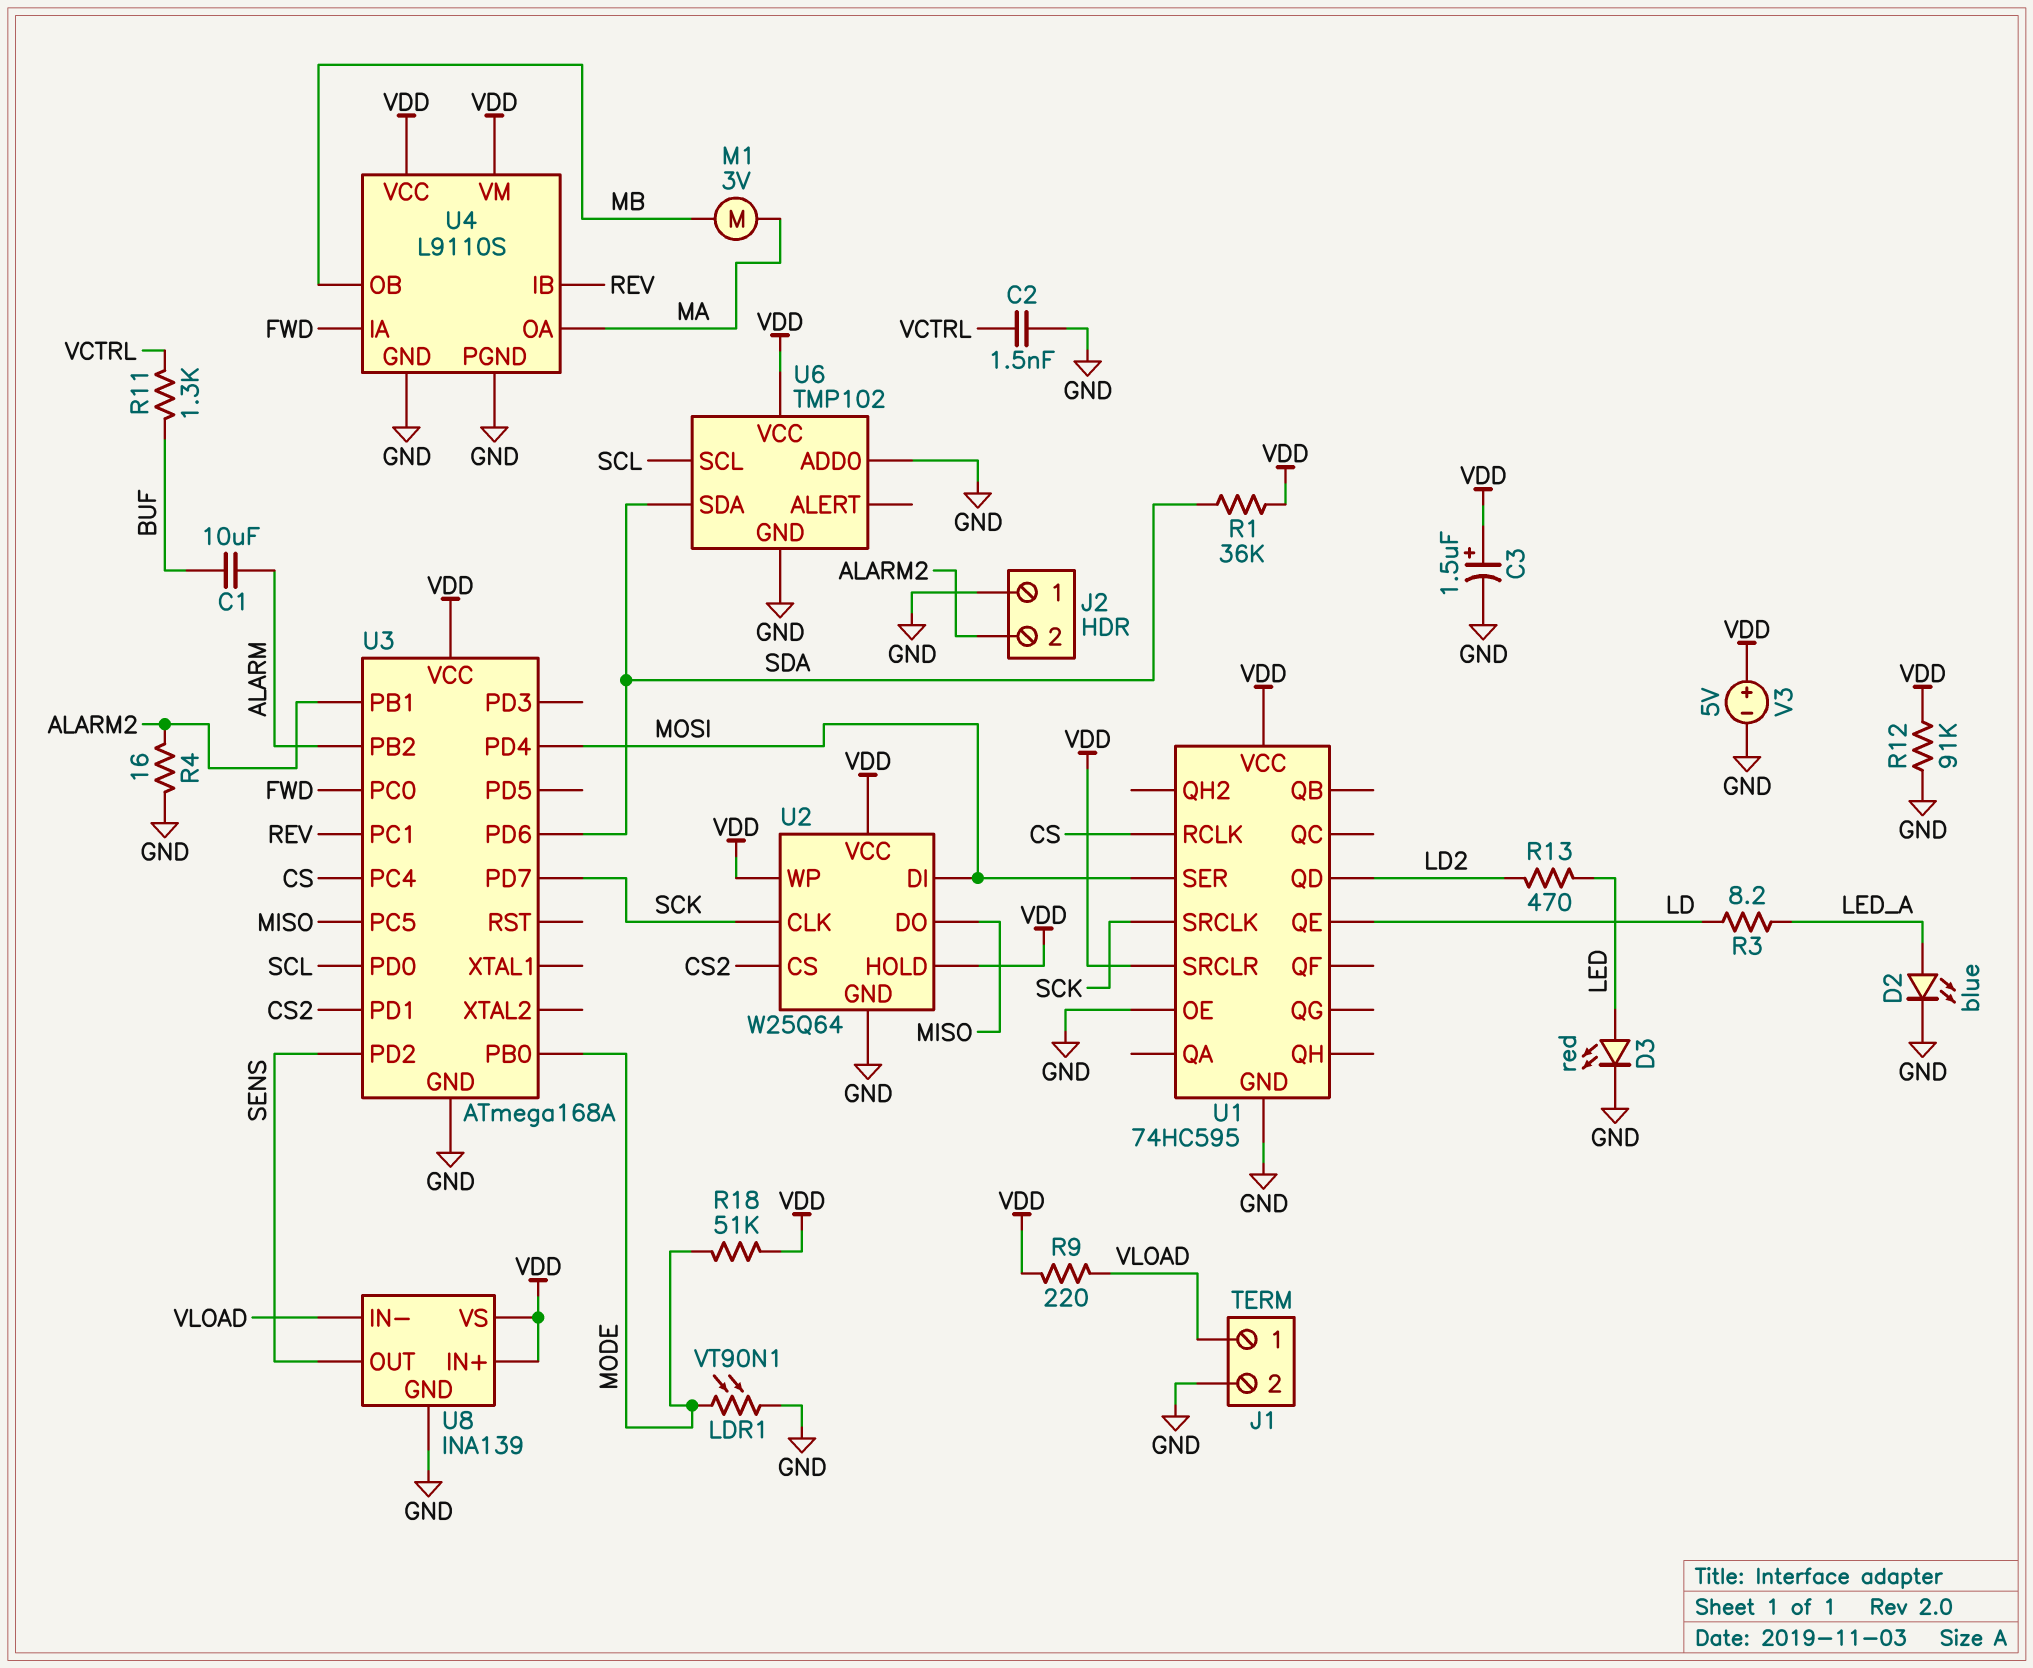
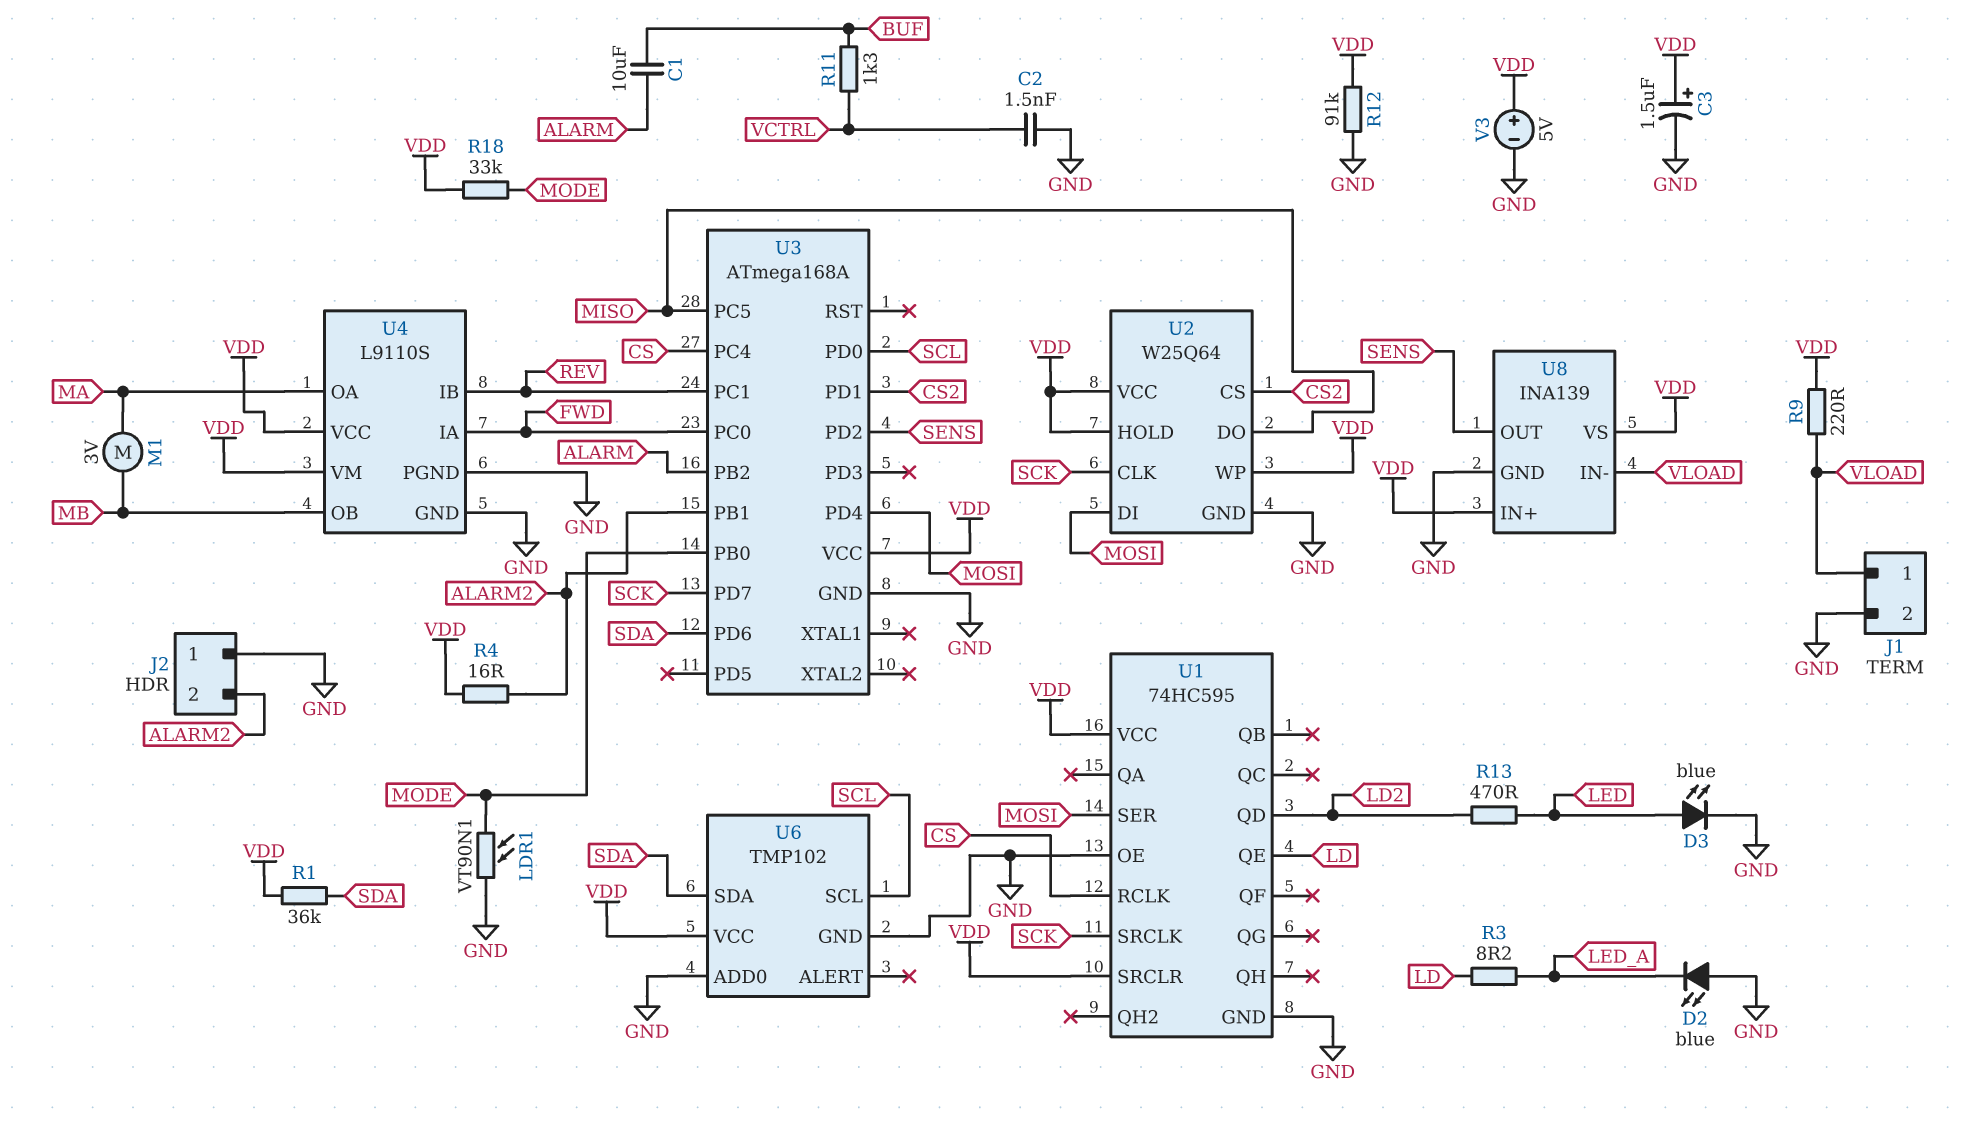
D2: LED blue (A LED_A, K GND) -> LED blue (A GND, K LED_A)
D3: LED red (A LED, K GND) -> LED blue (A LED, K GND)
R4: 16 (ALARM2, GND) -> 16 (ALARM2, VDD)
R18: 51k (MODE, VDD) -> 33k (MODE, VDD)

